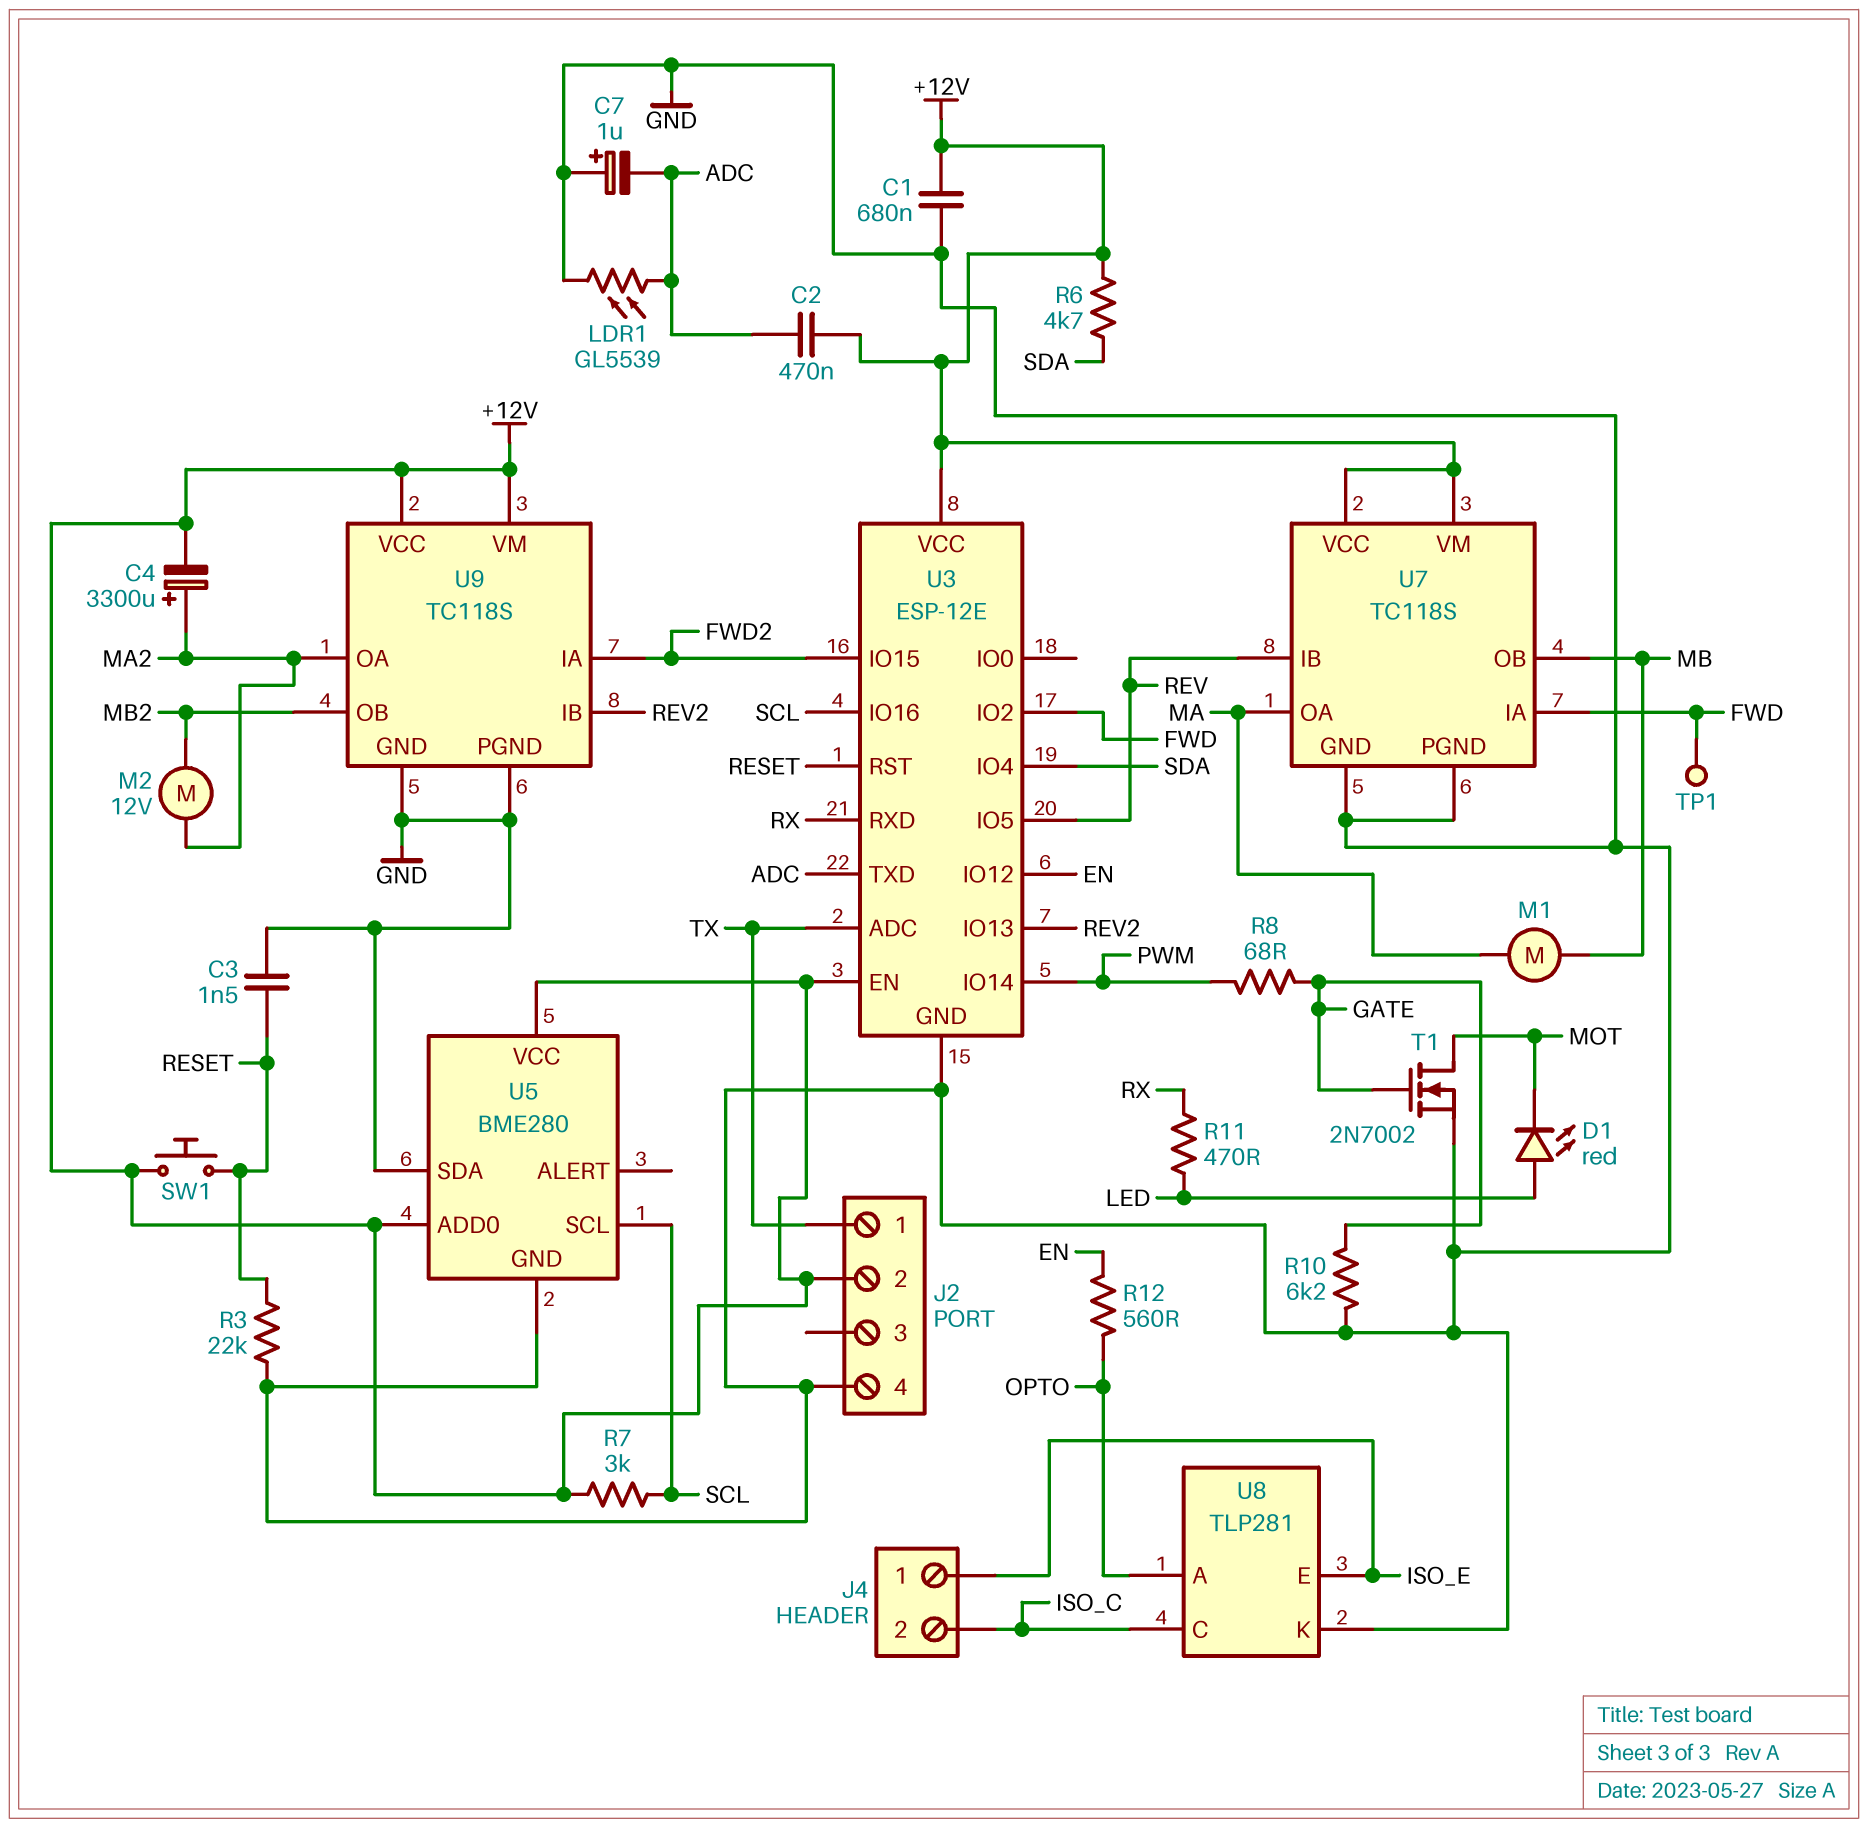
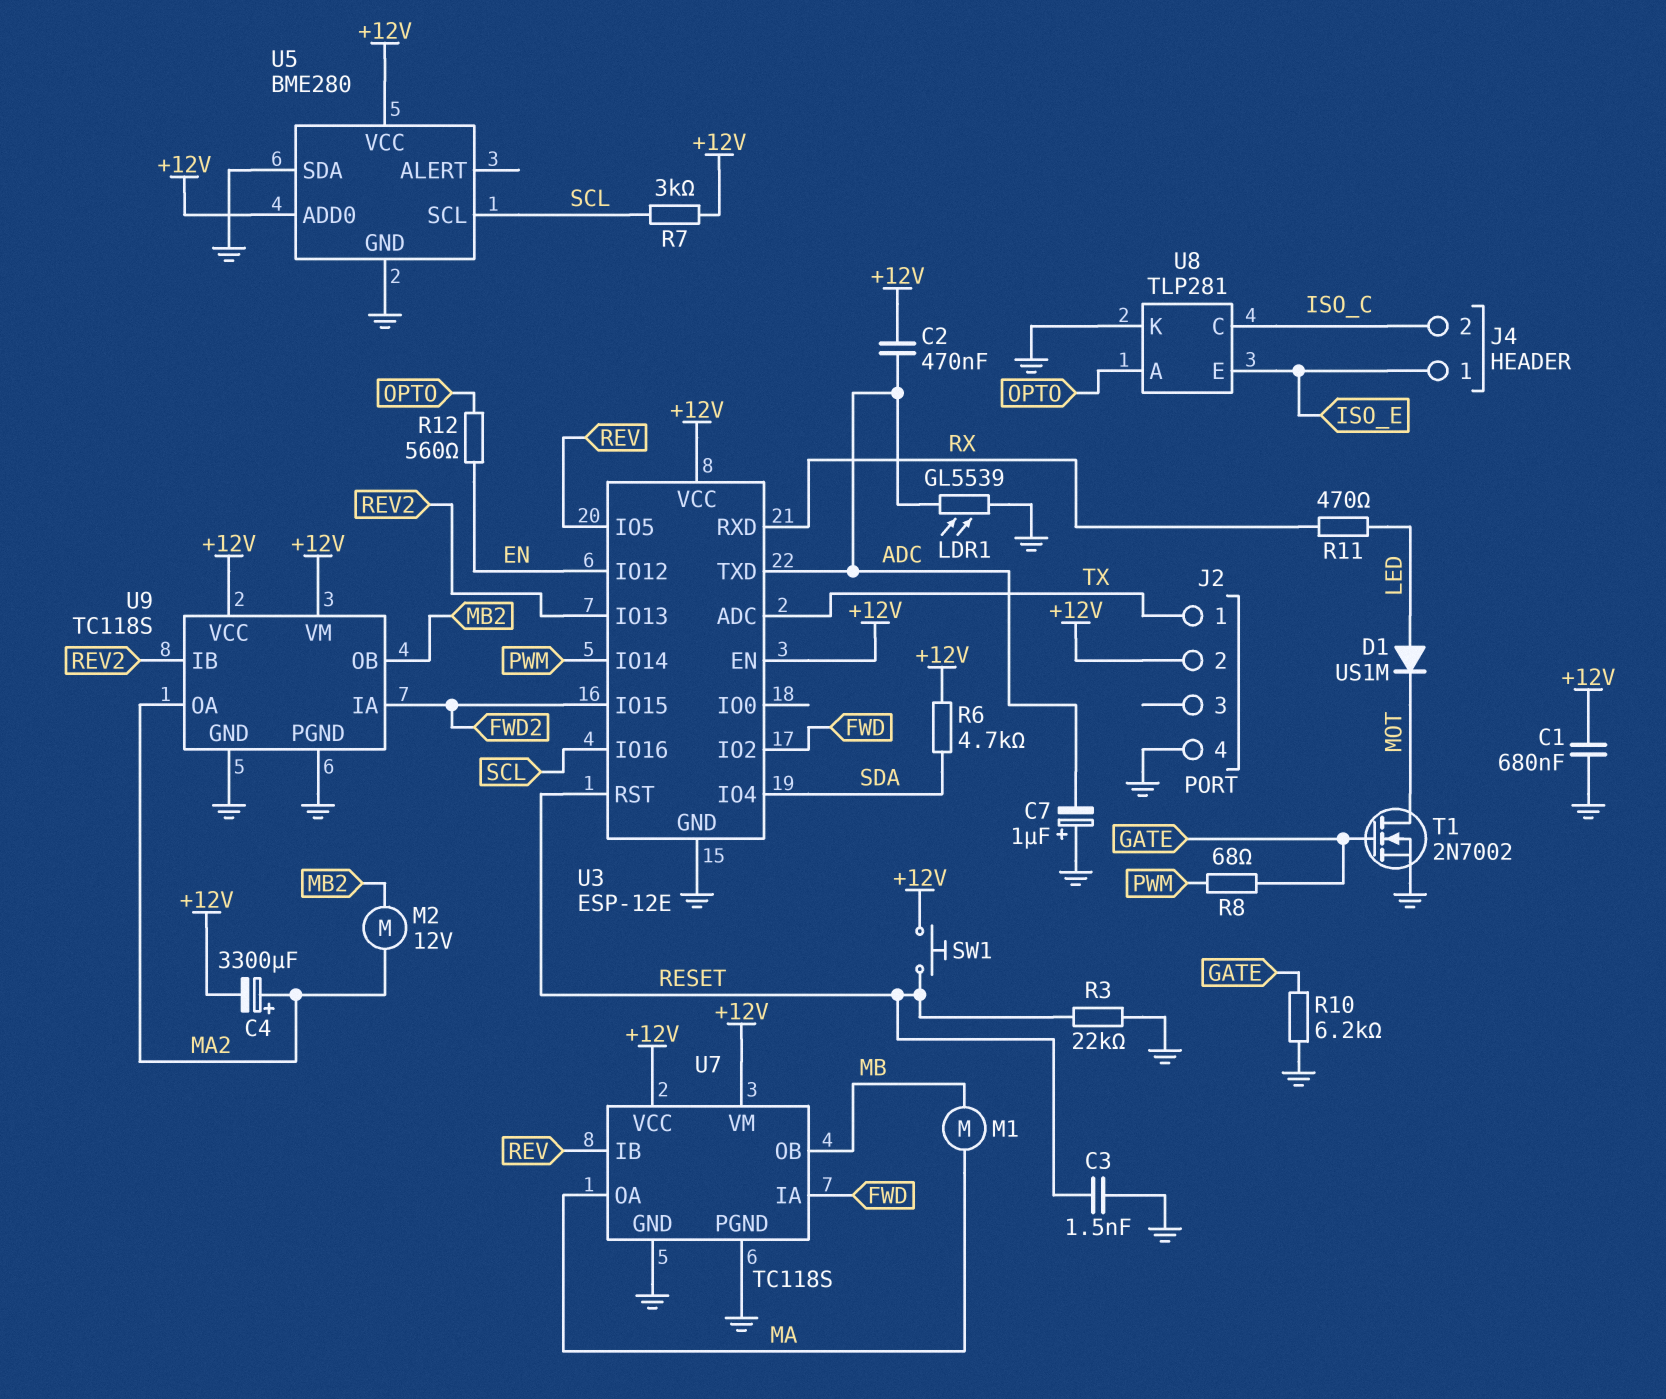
D1: LED red (A LED, K MOT) -> diode US1M (A LED, K MOT)
TP1: test point (FWD) -> none

